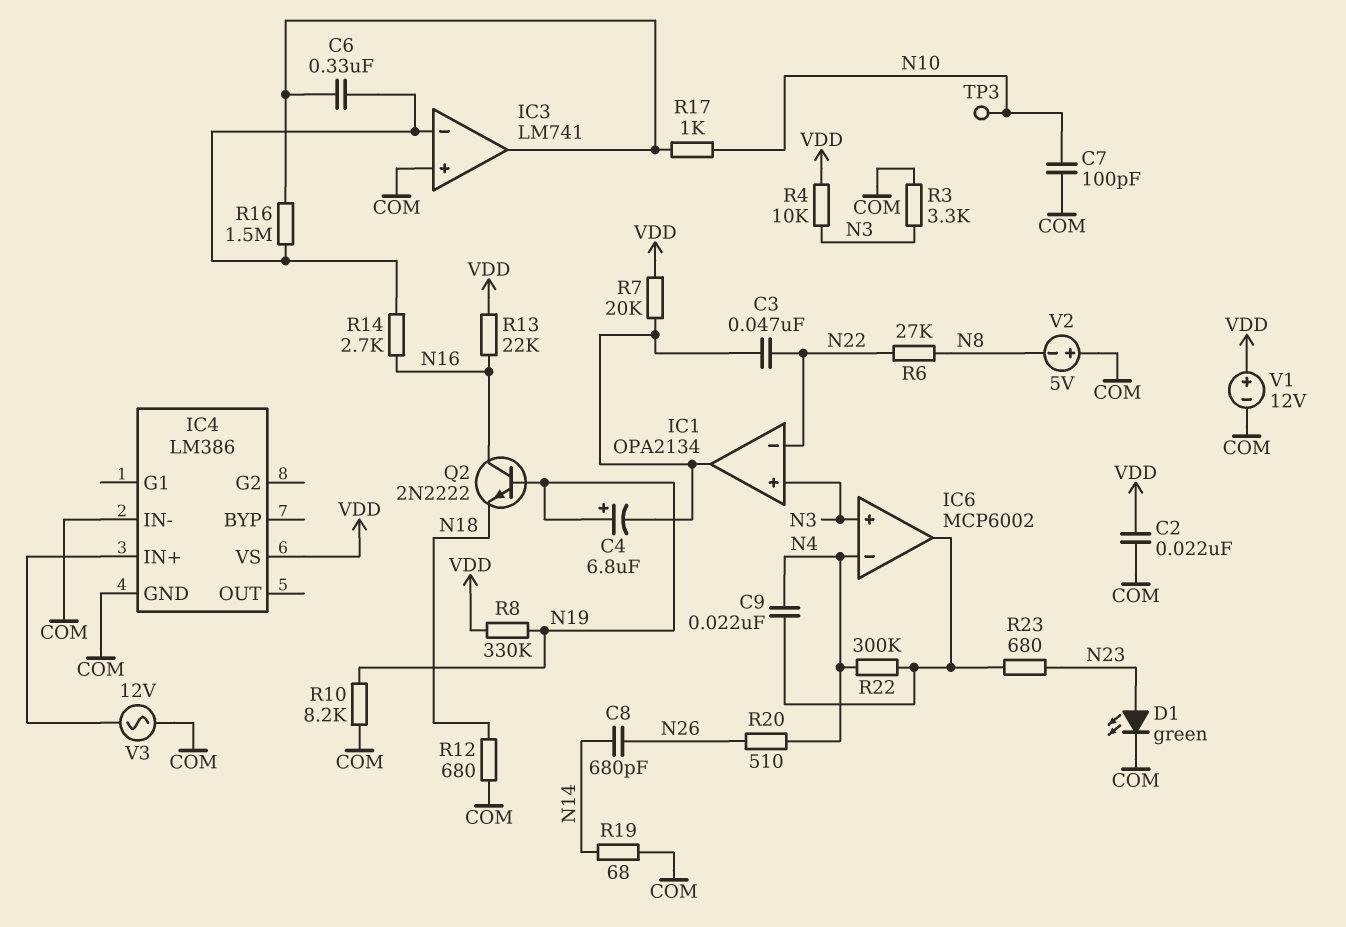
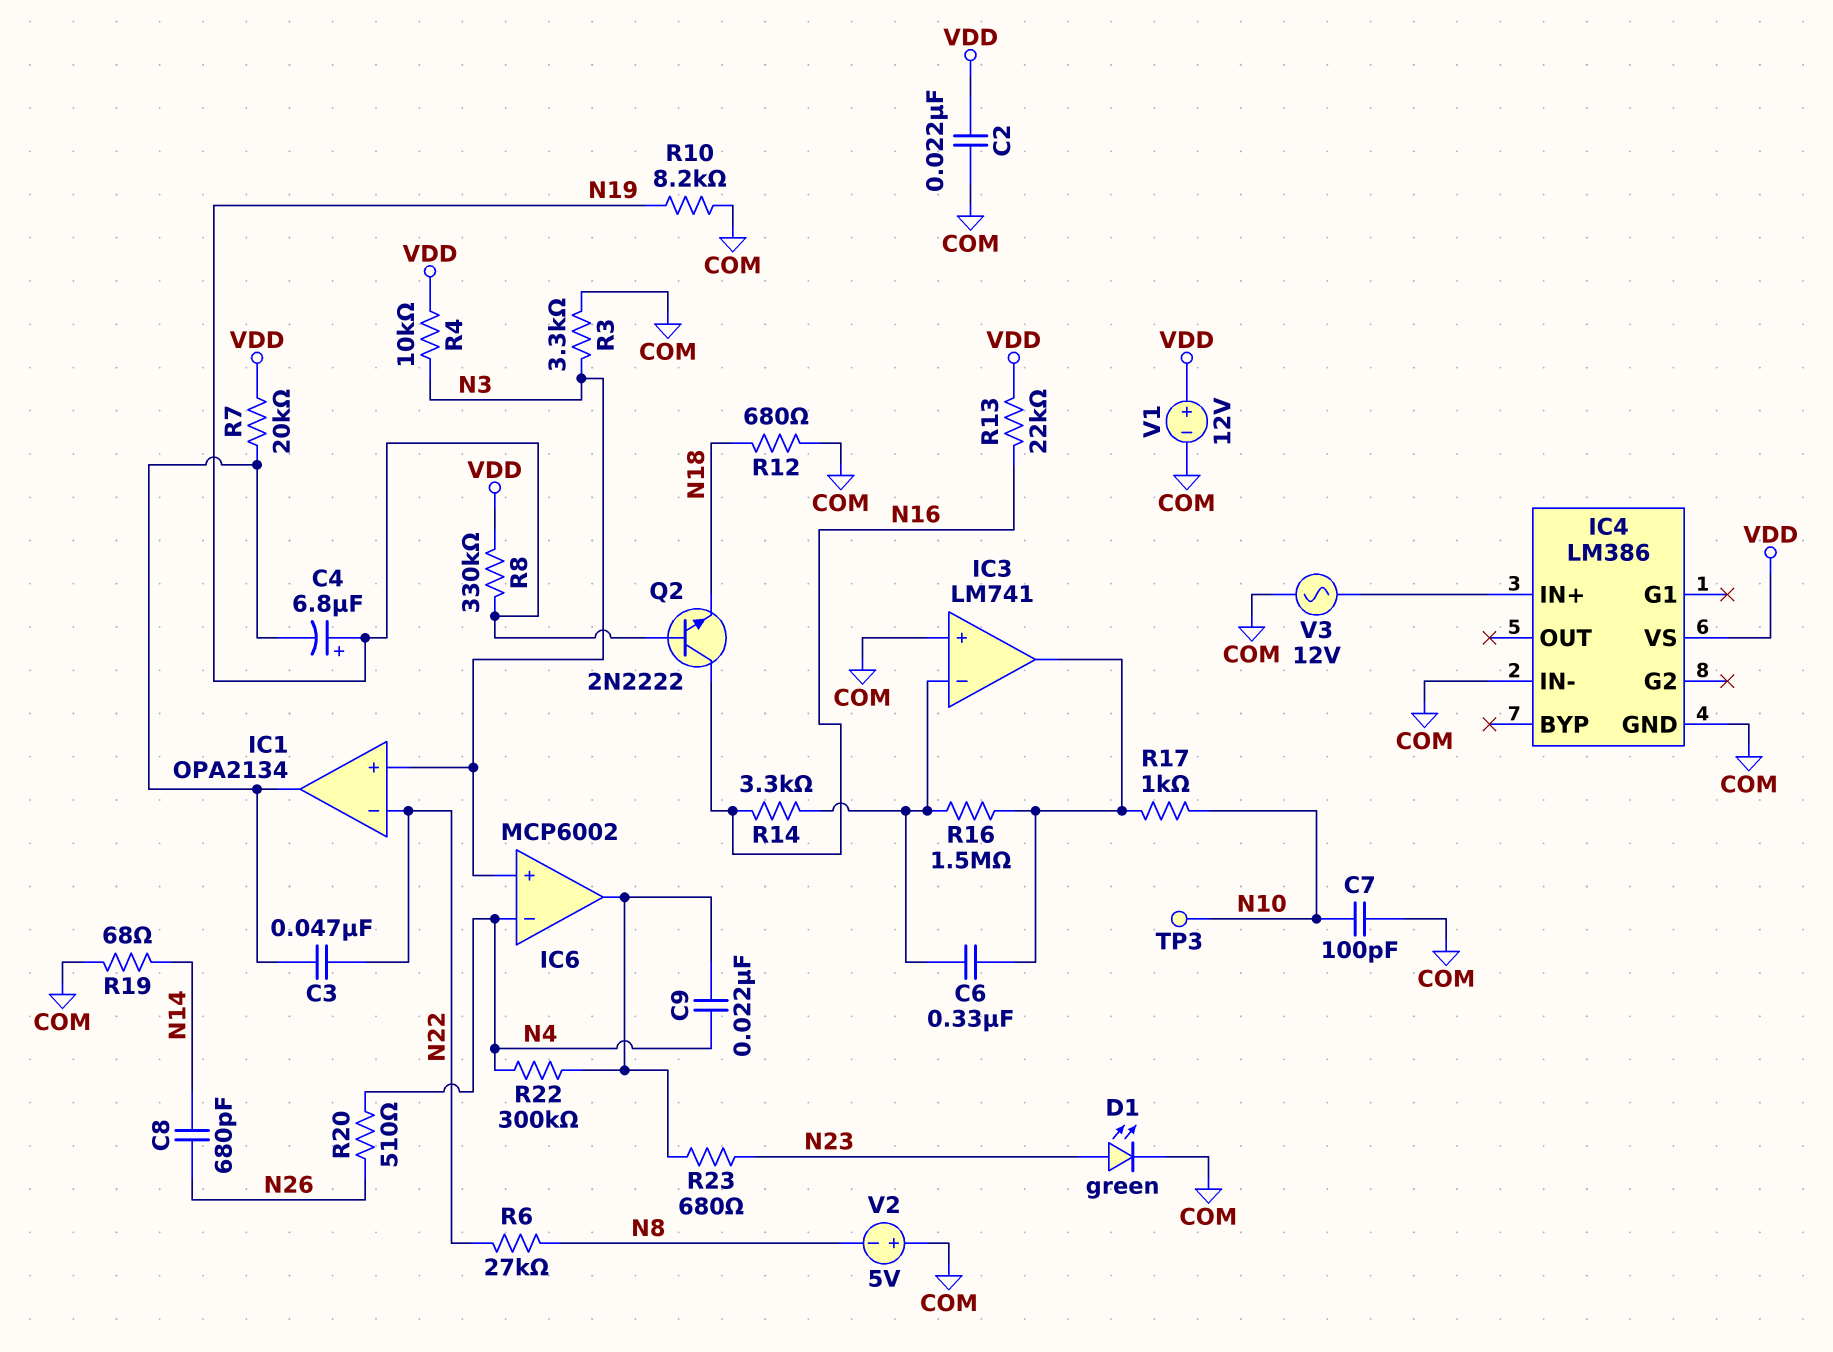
R14: 2.7k (IC3/in-, N16) -> 3.3k (IC3/in-, N16)

